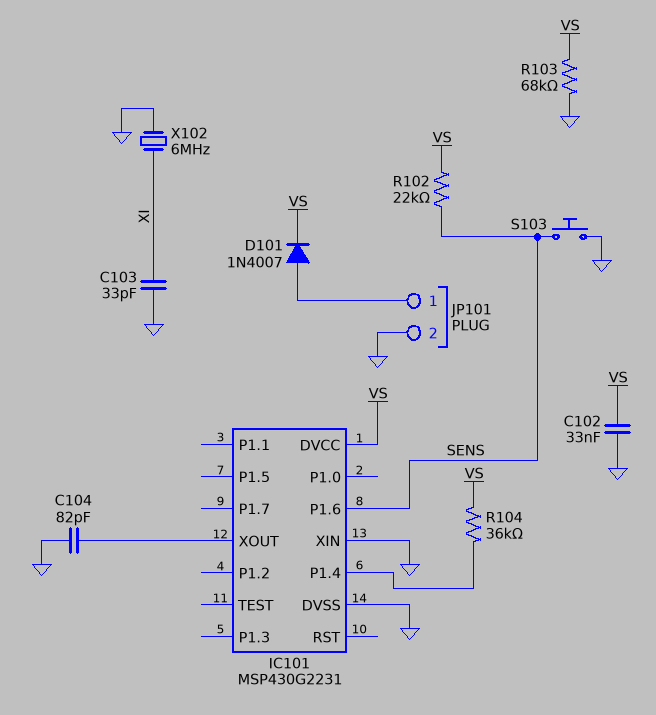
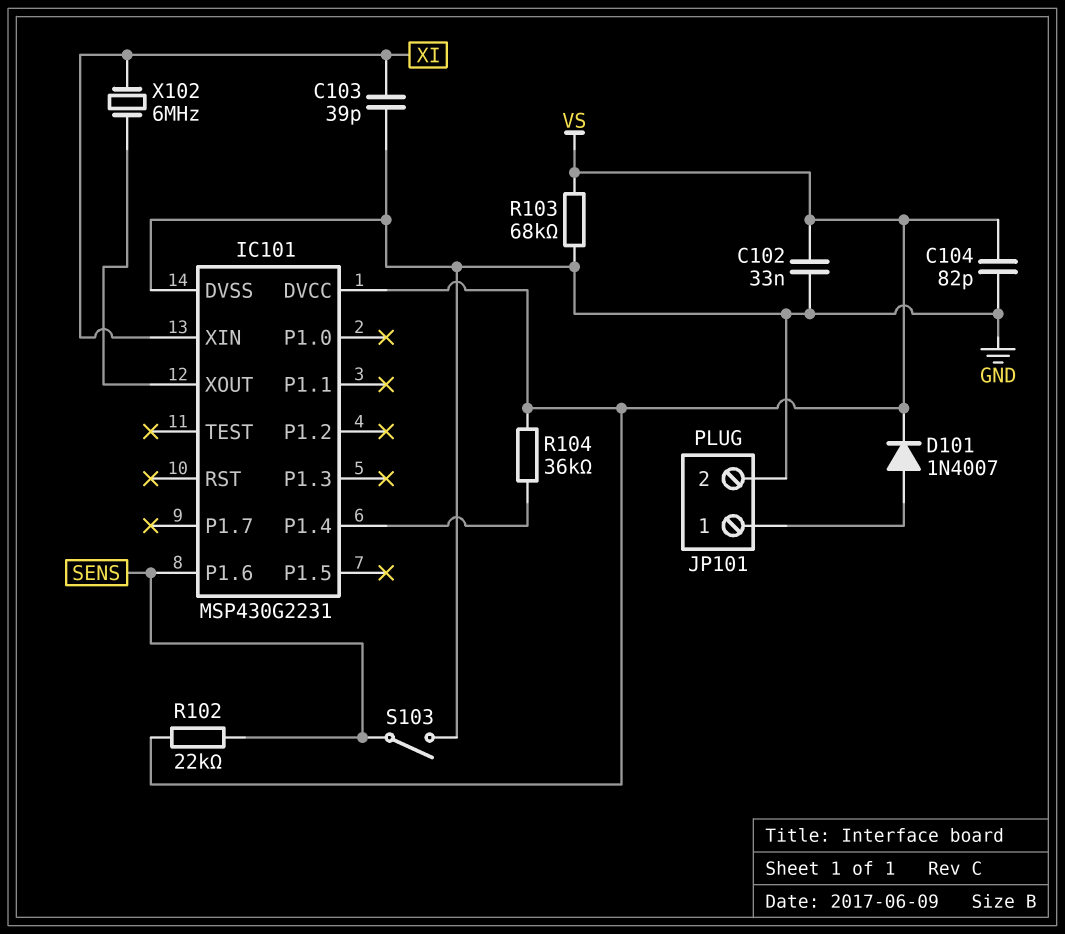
C103: 33pF (GND, XI) -> 39pF (GND, XI)
C104: 82pF (GND, IC101/XOUT) -> 82pF (GND, VS)
IC101 pin XIN: GND -> XI
S103: button (GND, SENS) -> switch (GND, SENS)
X102: 6MHz (GND, XI) -> 6MHz (IC101/XOUT, XI)

